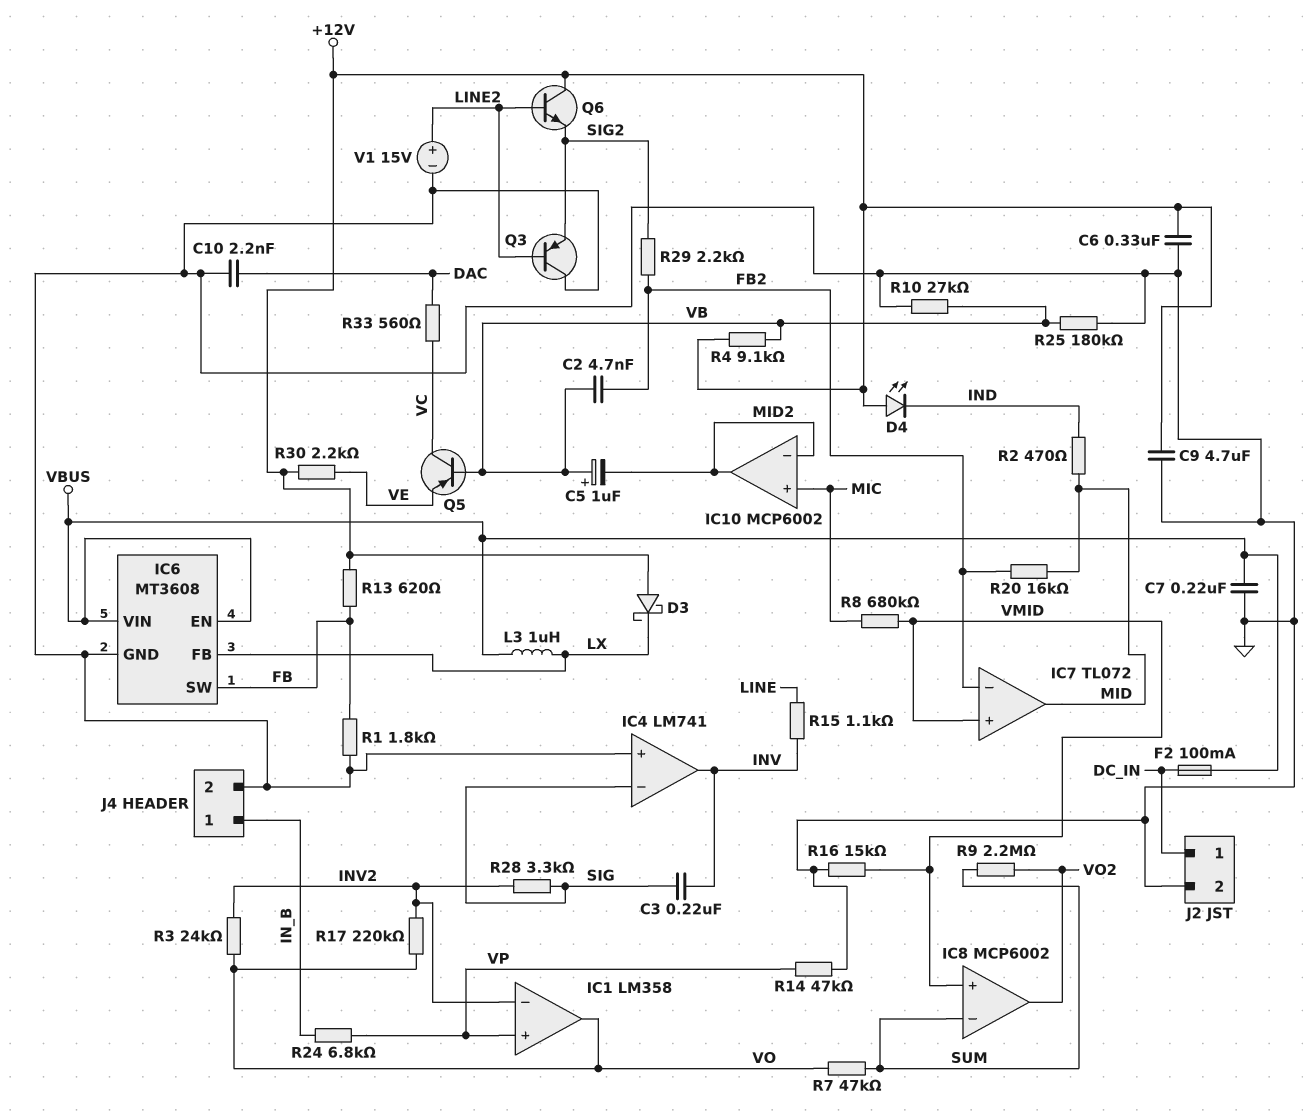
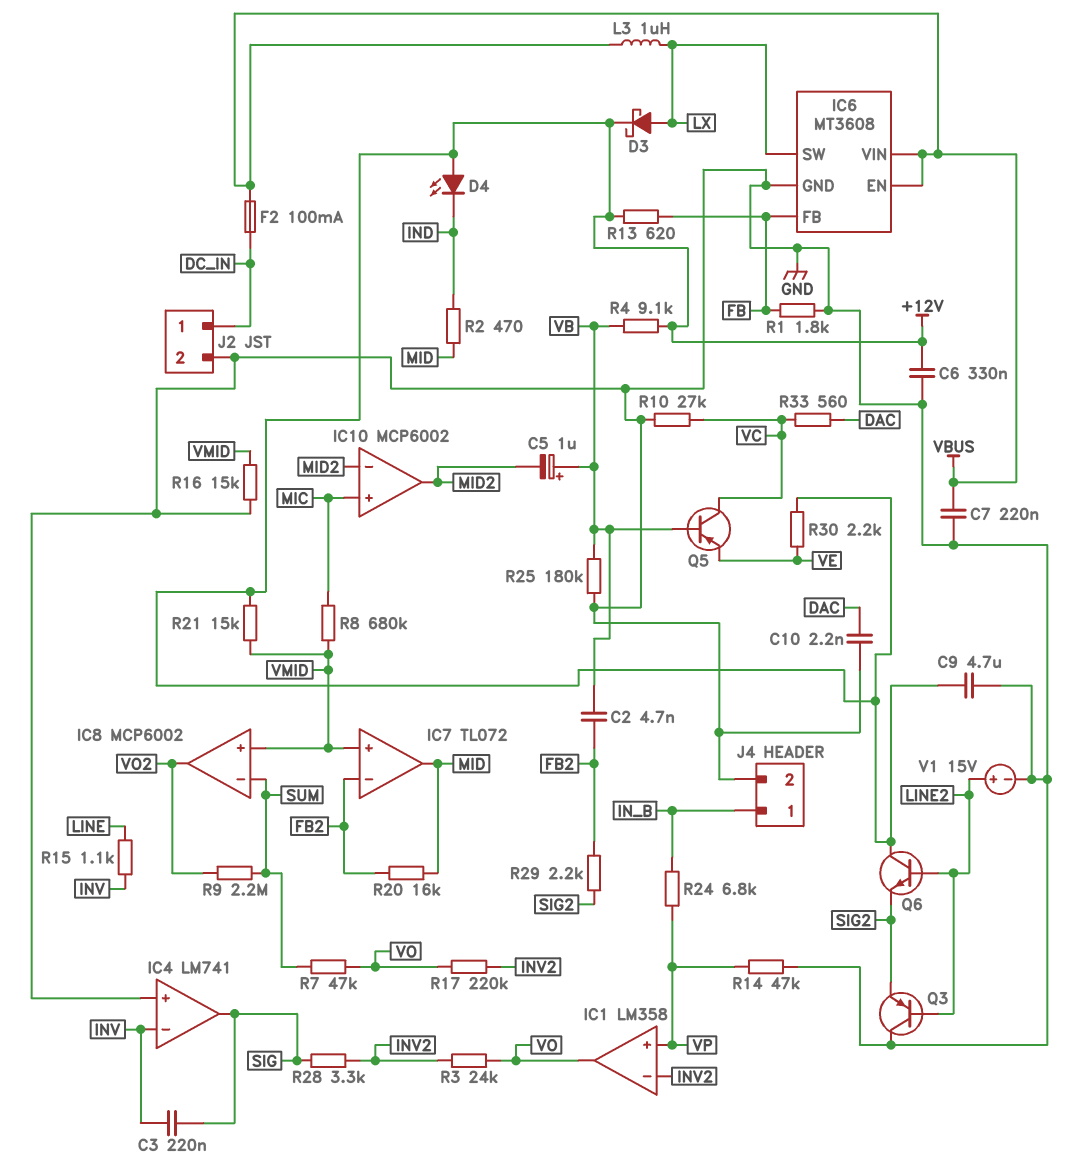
D3: schottky (A +12V, K LX) -> schottky (A LX, K +12V)
IC4 pin in-: SIG -> INV
IC4 pin out: INV -> SIG
IC6 pin FB: LX -> FB
IC6 pin SW: FB -> LX
R10: 27k (GND, VB) -> 27k (GND, VC)
R21: none -> 15k (+12V, VMID)

